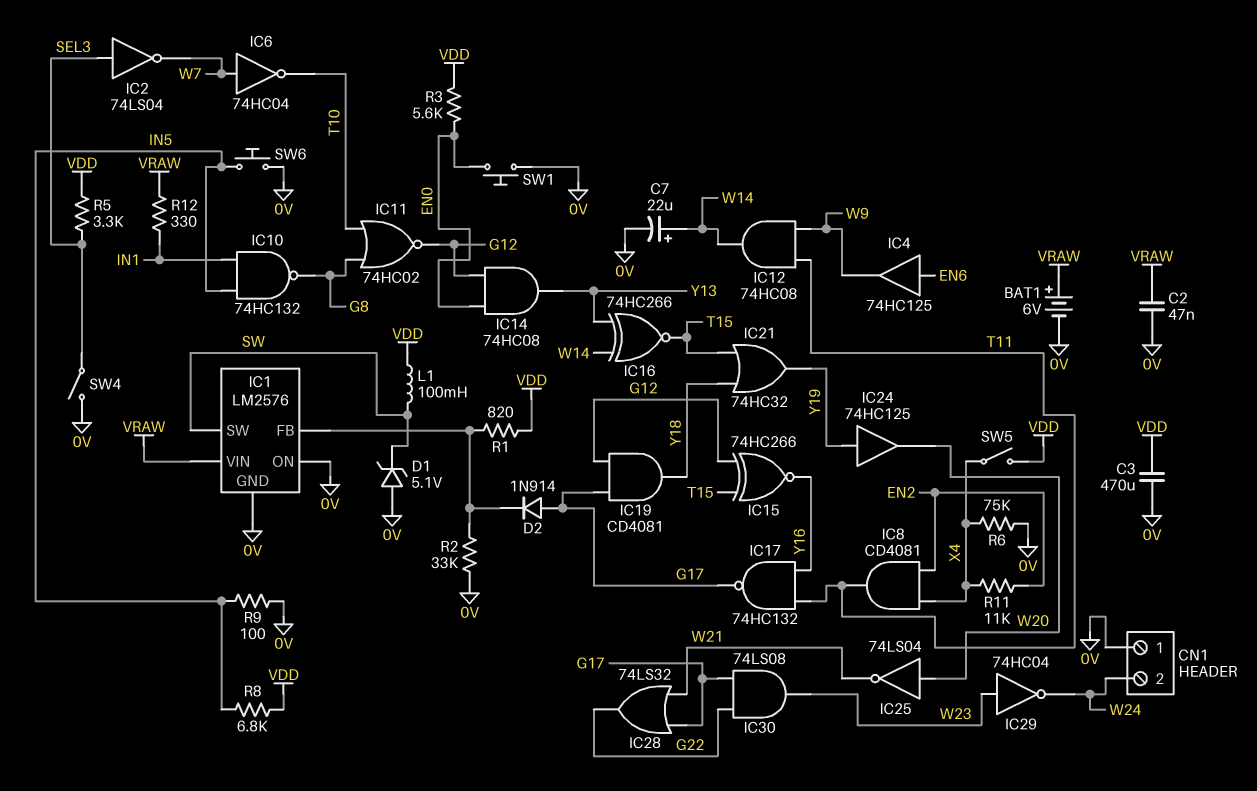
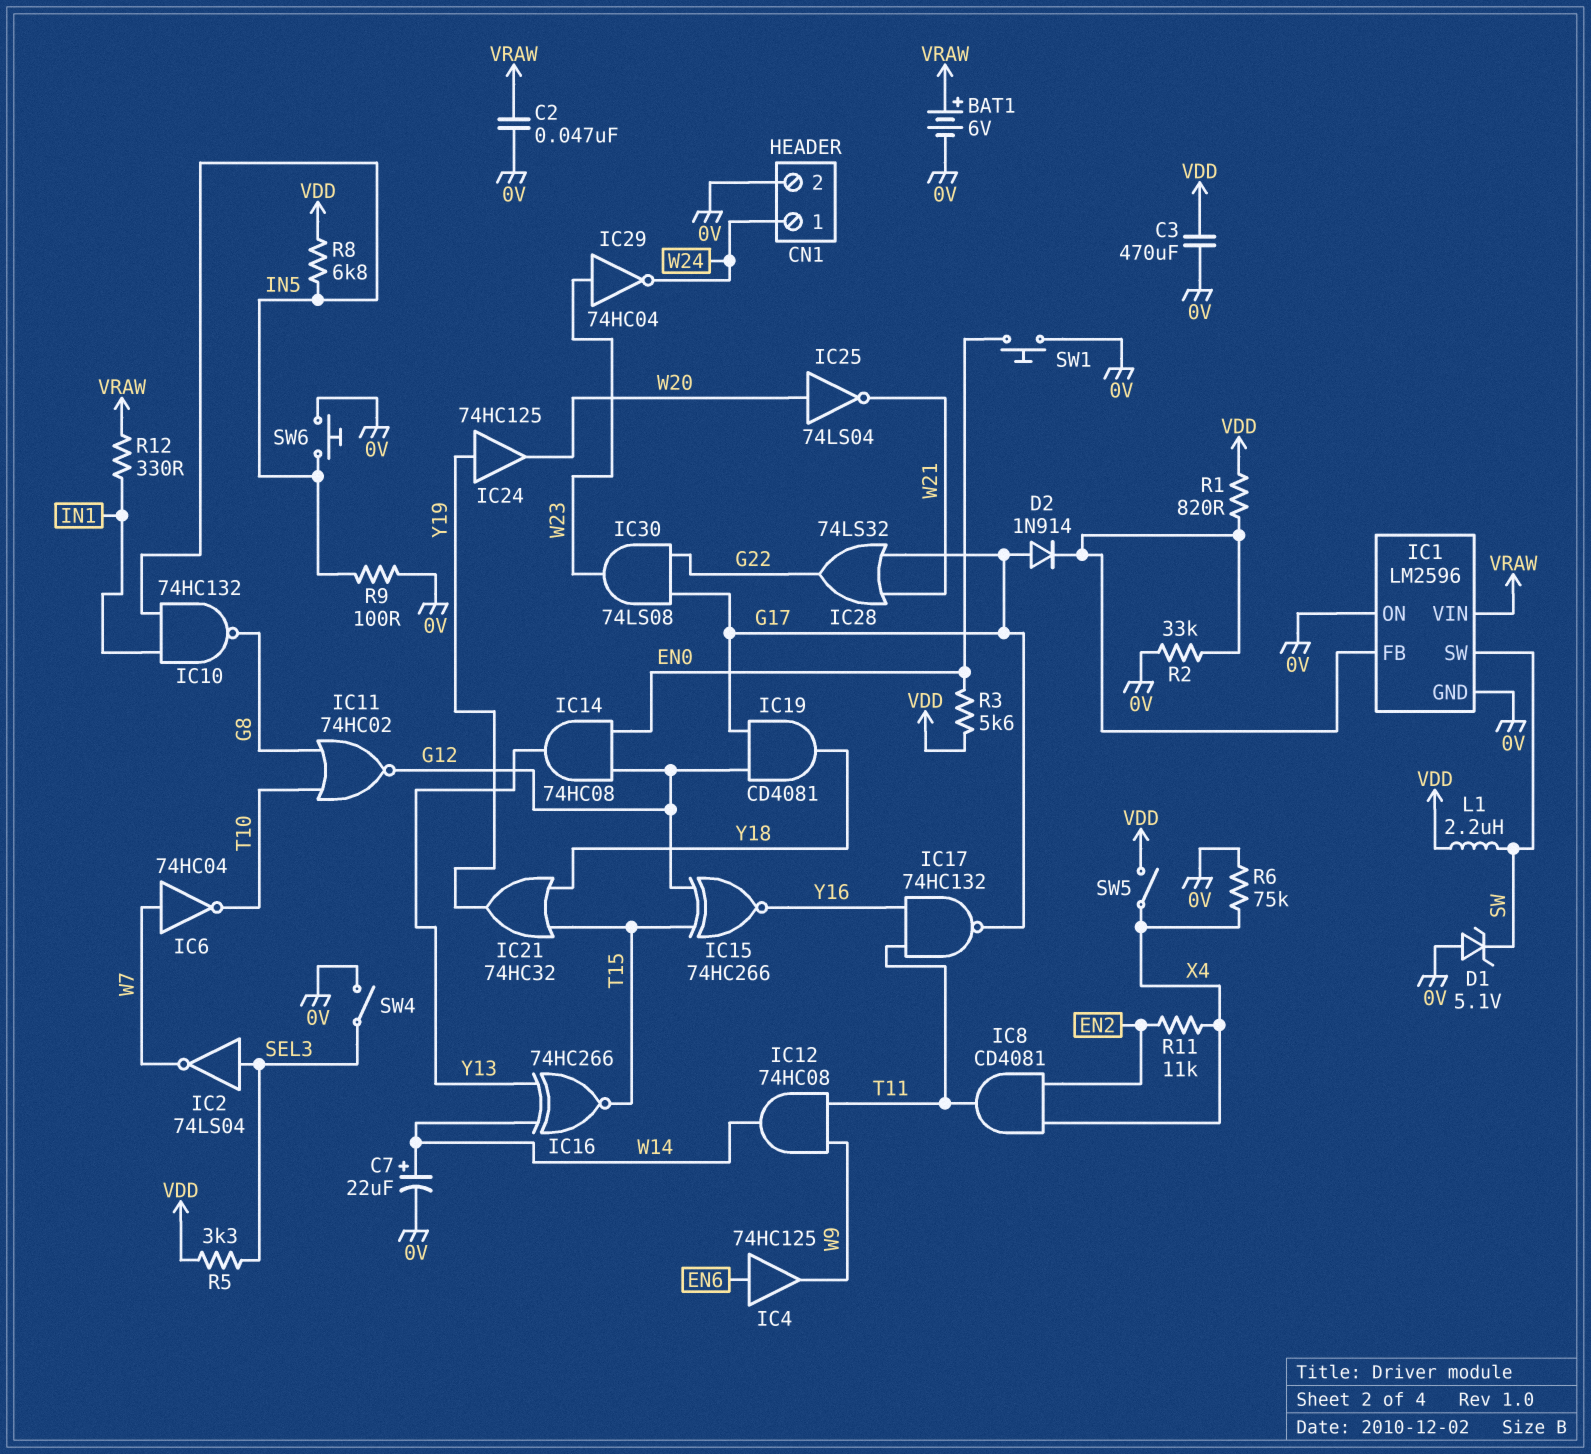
CN1 pin 1: 0V -> W24
CN1 pin 2: W24 -> 0V
IC1: LM2576 -> LM2596
L1: 100mH (SW, VDD) -> 2.2uH (SW, VDD)

